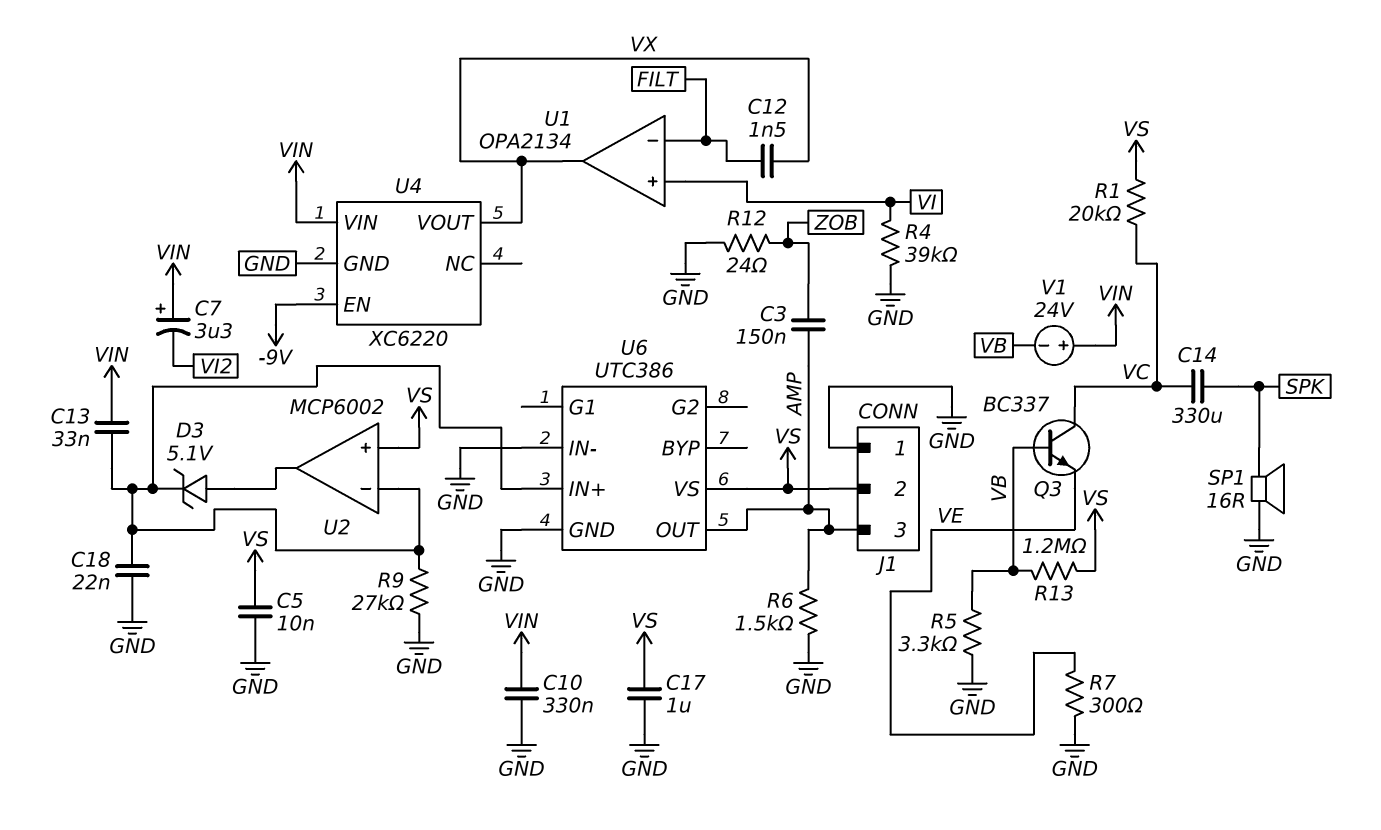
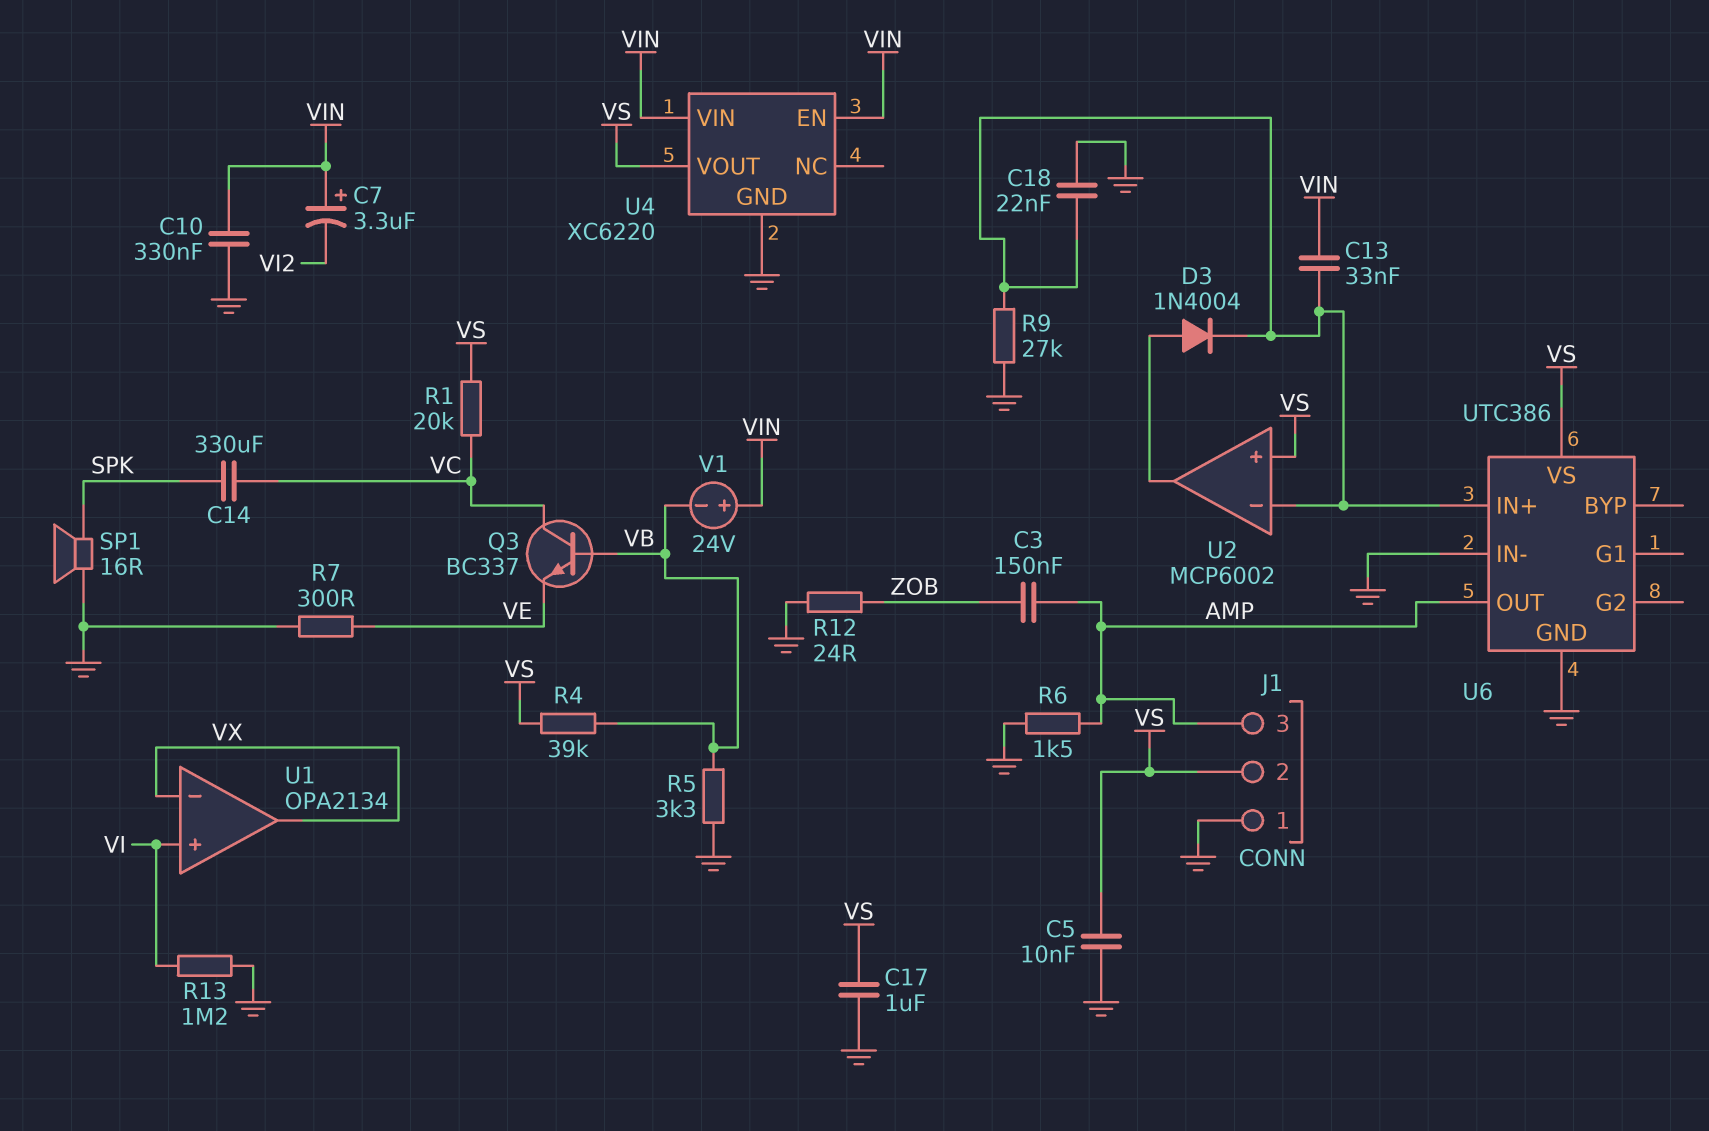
C12: 1.5nF (FILT, VX) -> none
D3: zener 5.1V (A U2/out, K U2/in-) -> diode 1N4004 (A U2/out, K U2/in-)
R4: 39k (GND, VI) -> 39k (VB, VS)
R13: 1.2M (VB, VS) -> 1.2M (GND, VI)
U1 pin in-: FILT -> VX
U4 pin EN: -9V -> VIN
U4 pin VOUT: VX -> VS

